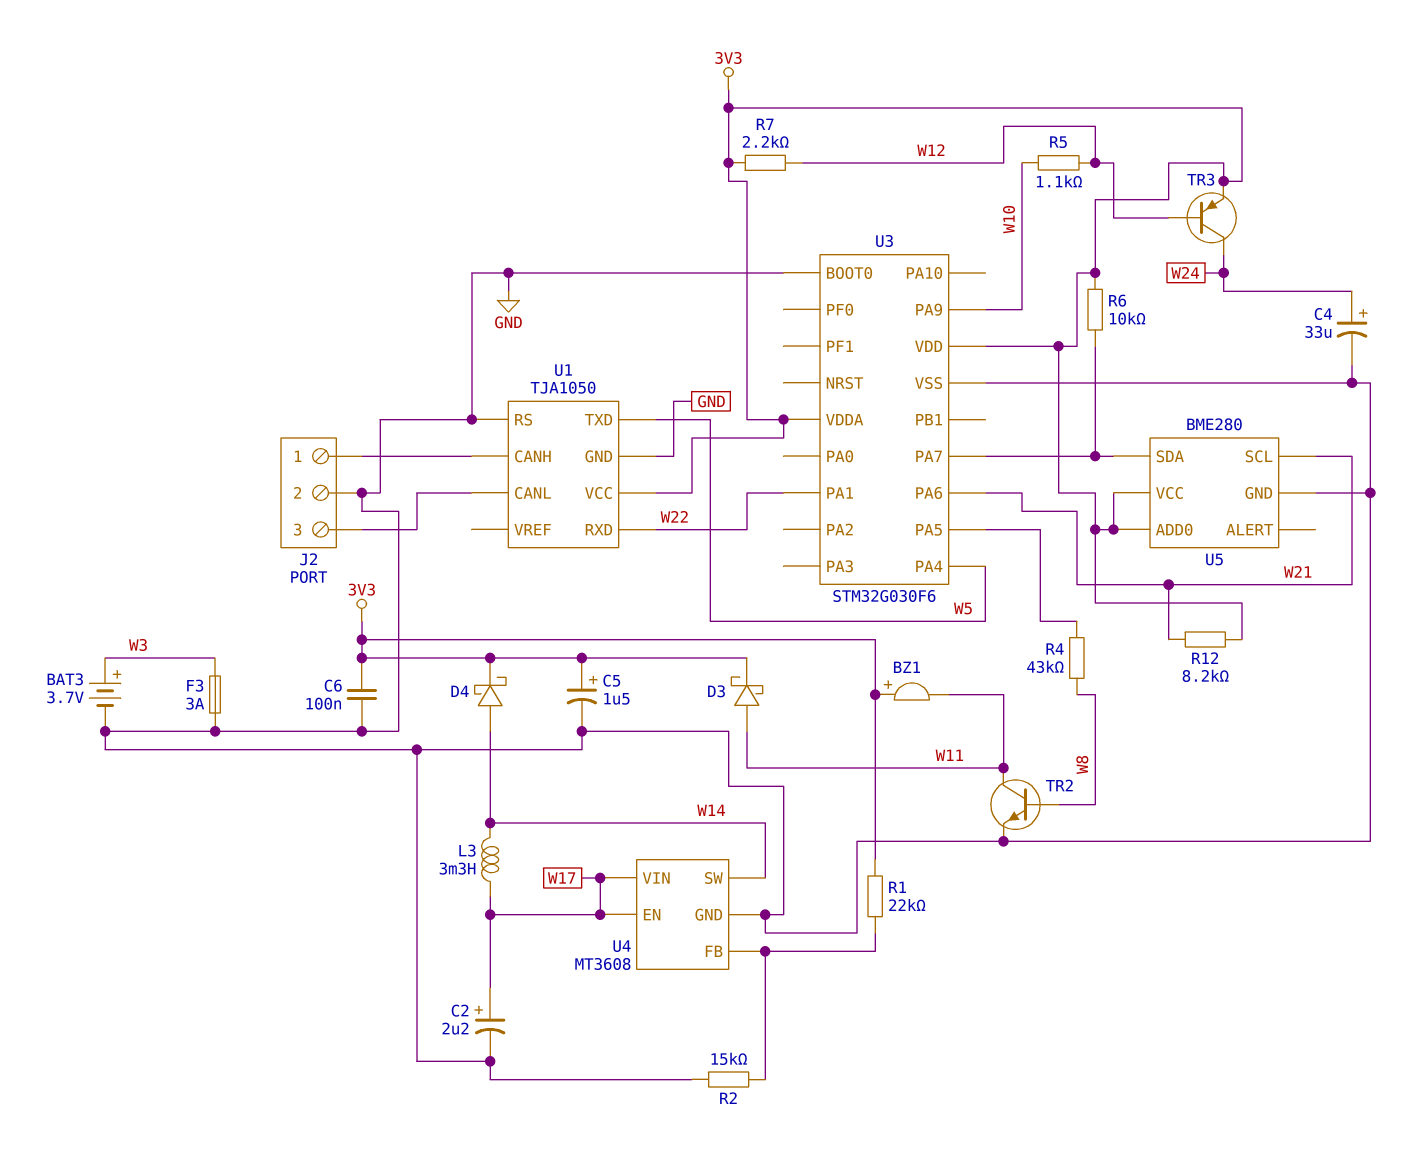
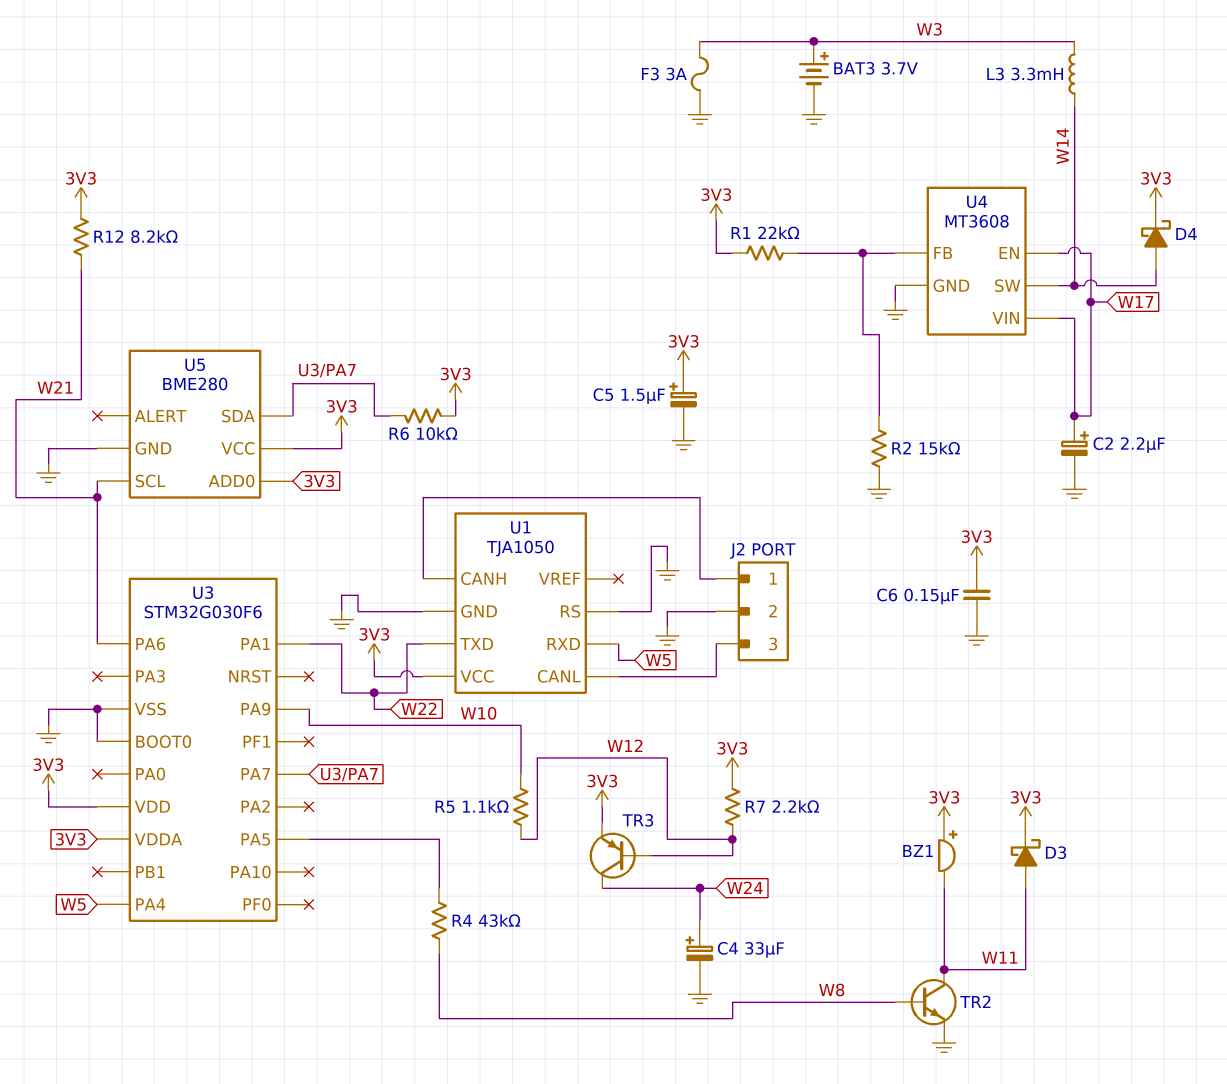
C6: 100nF (3V3, GND) -> 150nF (3V3, GND)
L3: 3.3mH (W14, W17) -> 3.3mH (W3, W14)
U1 pin RXD: W22 -> W5
U1 pin TXD: W5 -> W22

